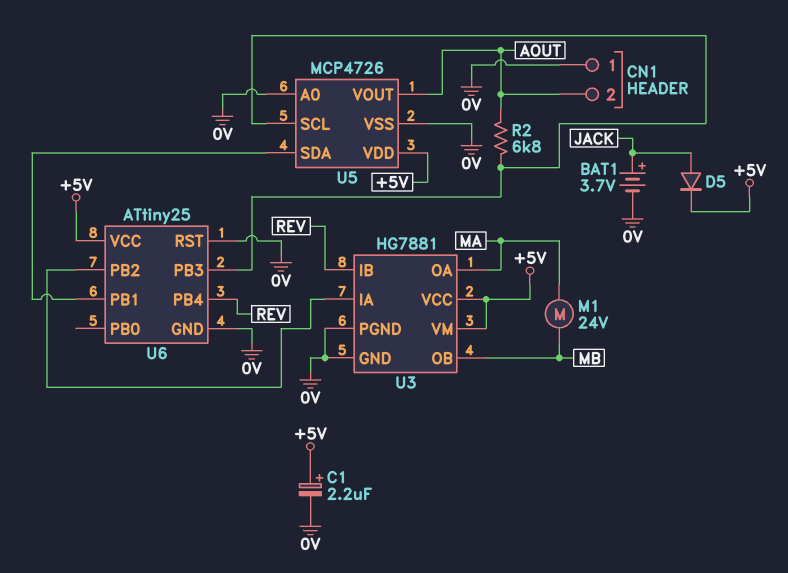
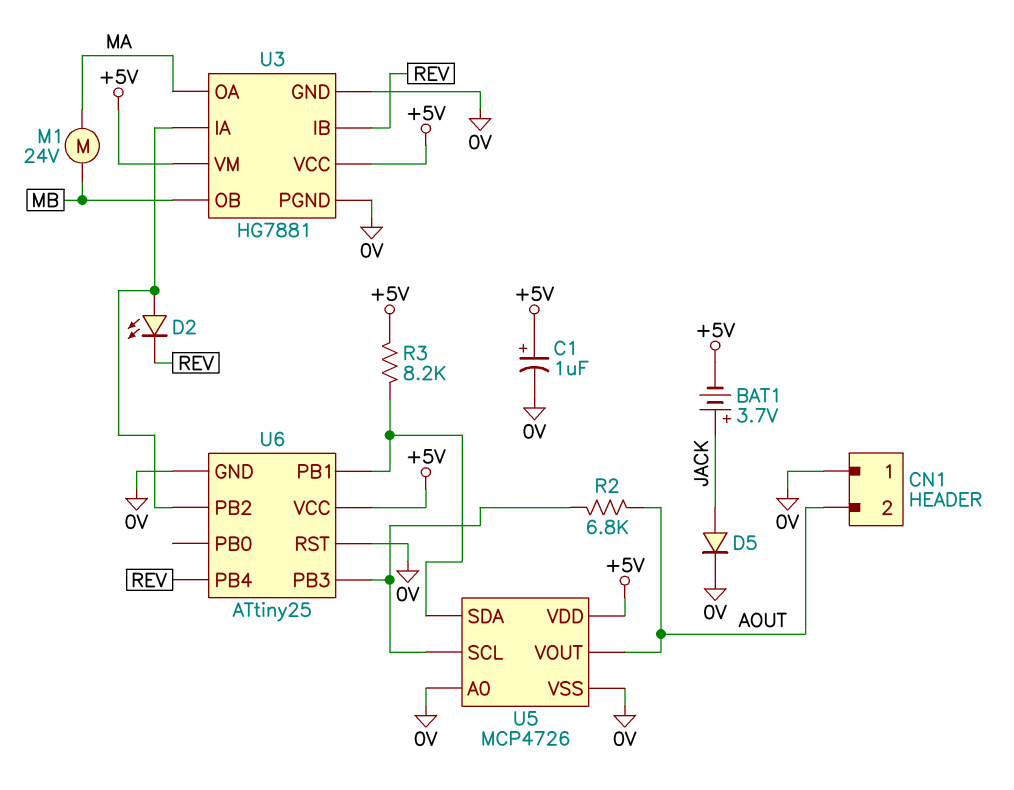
BAT1: 3.7V (plus JACK, minus 0V) -> 3.7V (plus JACK, minus +5V)
C1: 2.2uF (plus +5V, minus 0V) -> 1uF (plus +5V, minus 0V)
D2: none -> LED (A U3/IA, K REV)
D5: diode (A JACK, K +5V) -> diode (A JACK, K 0V)
R3: none -> 8.2k (+5V, U5/SDA)

